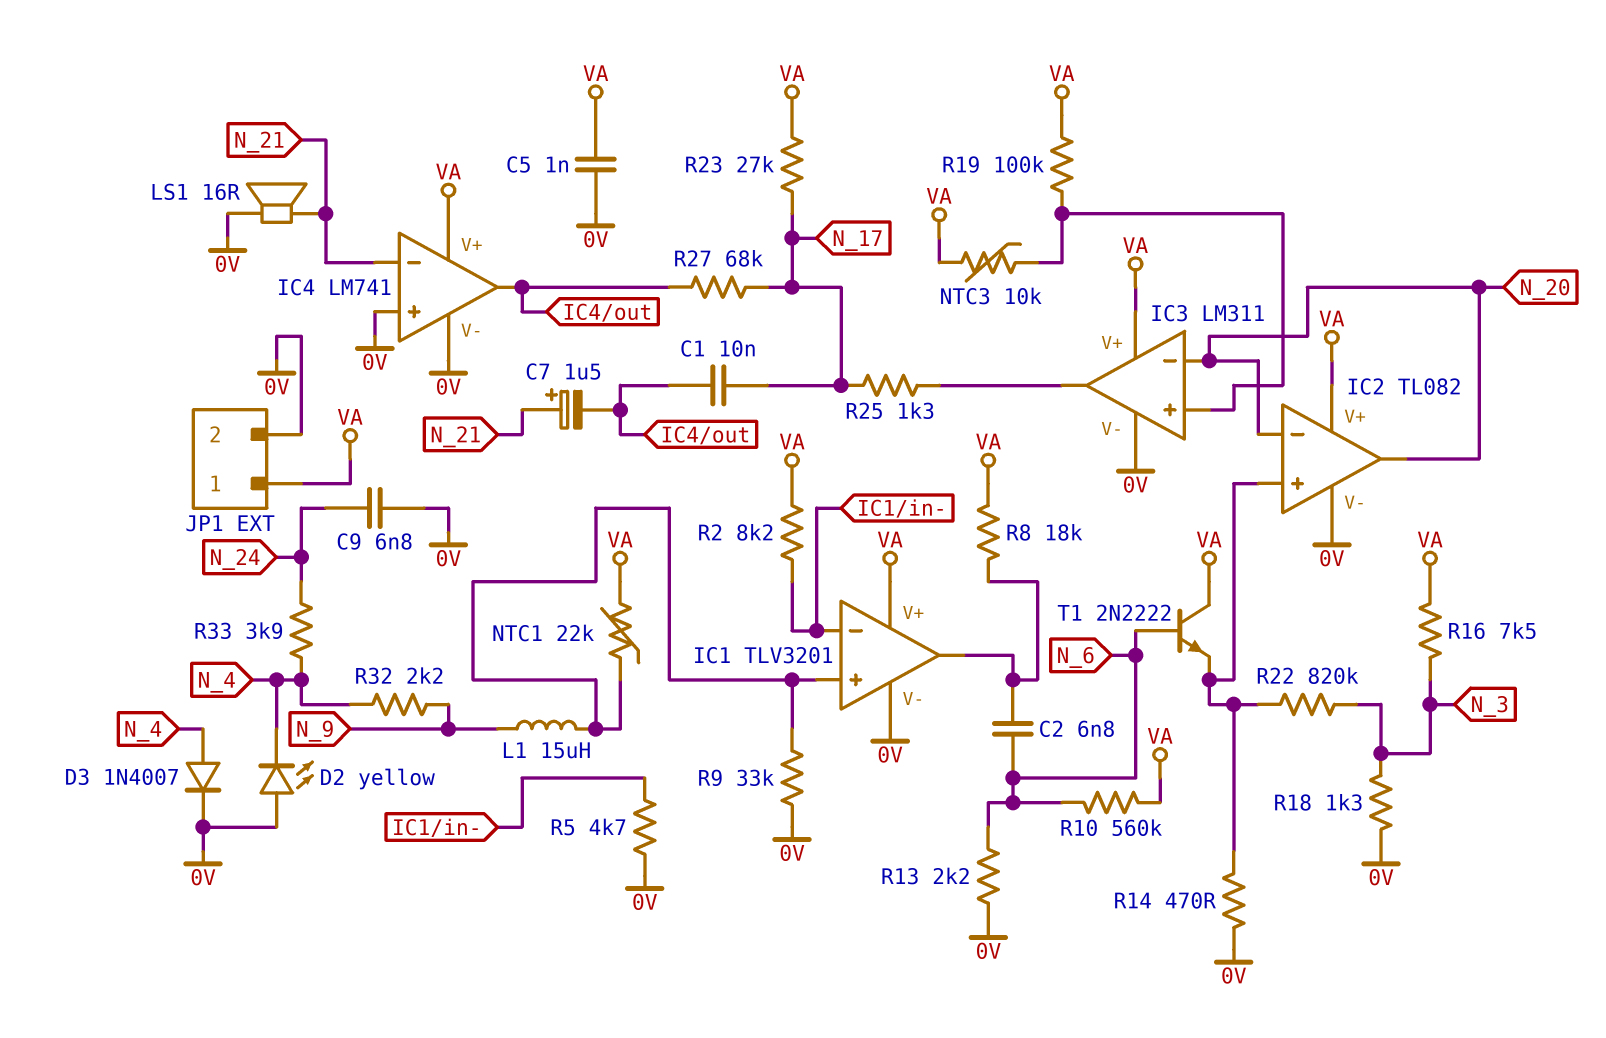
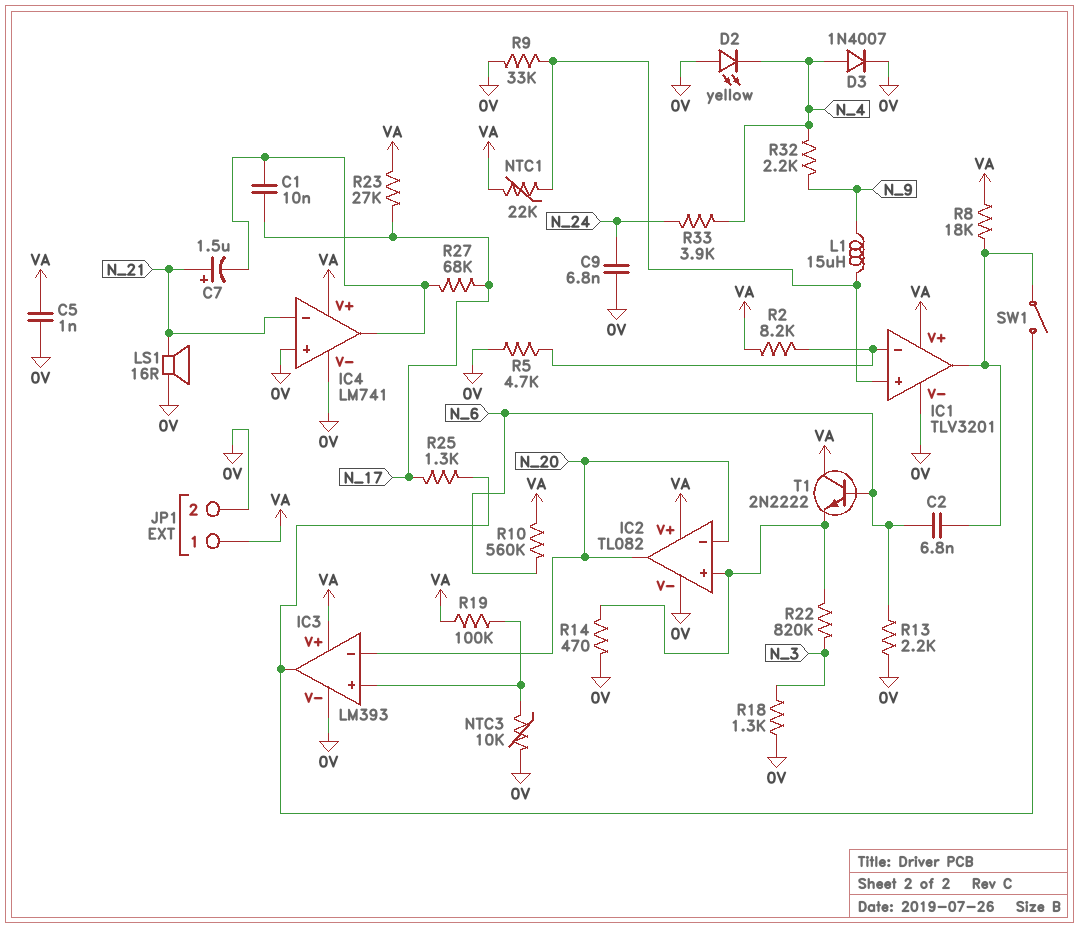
IC3: LM311 -> LM393
NTC3: 10k (IC3/in+, VA) -> 10k (0V, IC3/in+)
R16: 7.5k (N_3, VA) -> none
SW1: none -> switch (IC1/out, IC3/out)

